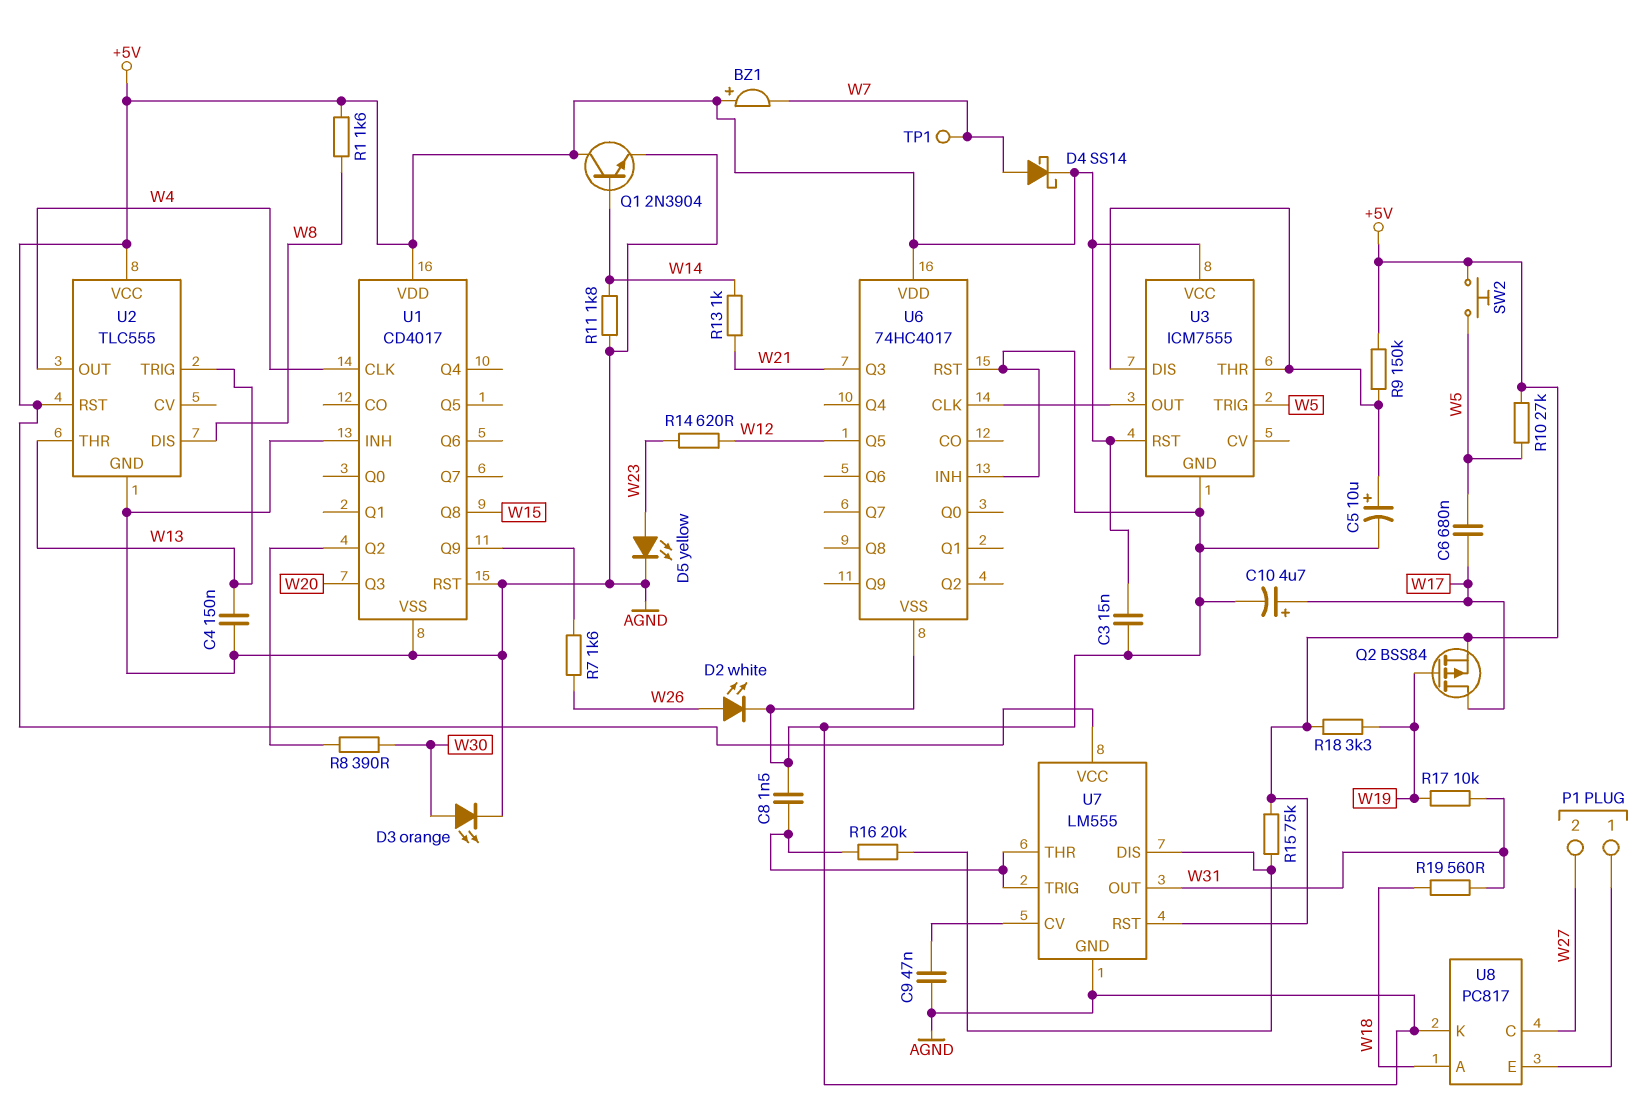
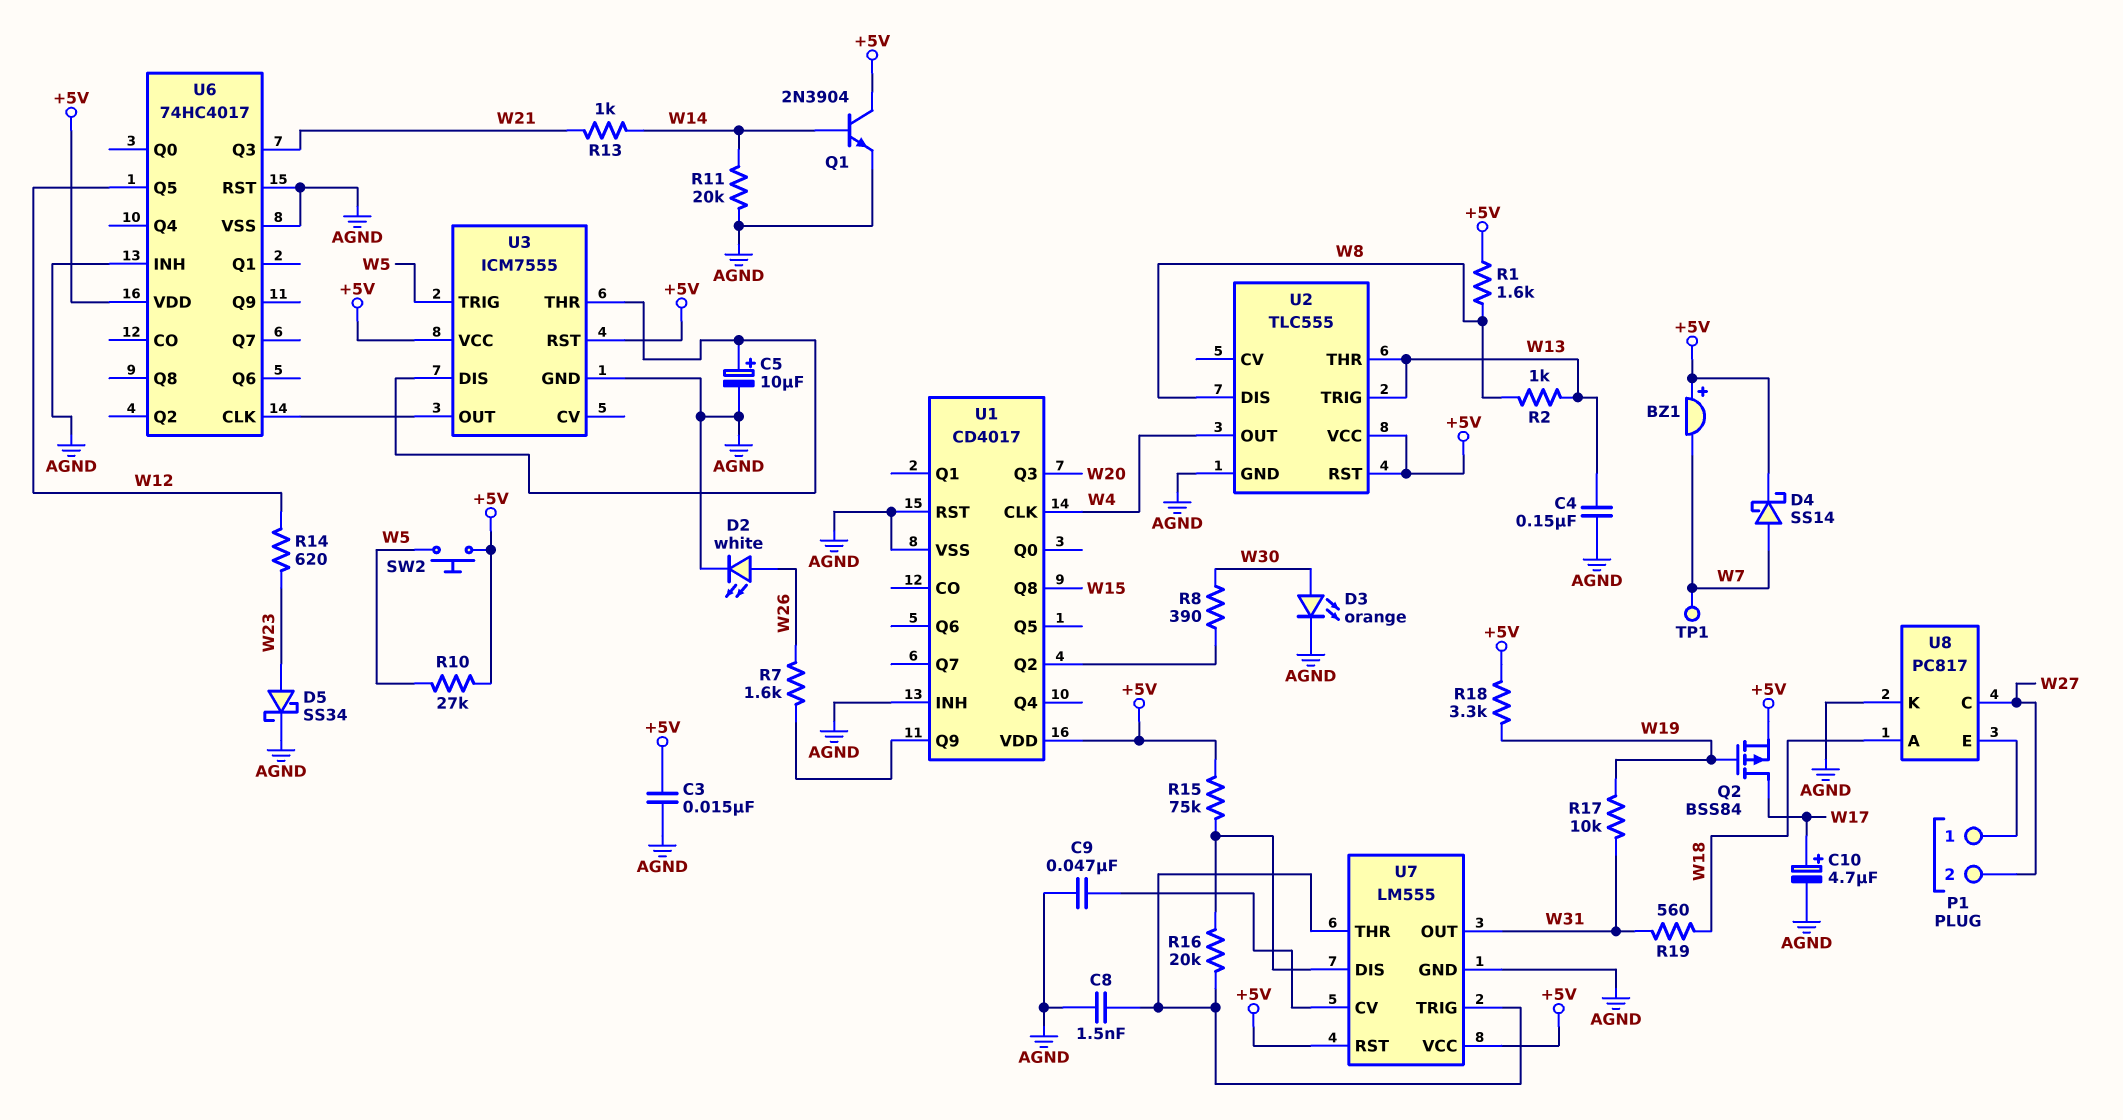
C6: 680nF (W5, W17) -> none
D5: LED yellow (A W23, K AGND) -> schottky SS34 (A W23, K AGND)
R2: none -> 1k (W8, W13)
R9: 150k (+5V, U3/DIS) -> none
R11: 1.8k (AGND, W14) -> 20k (AGND, W14)

